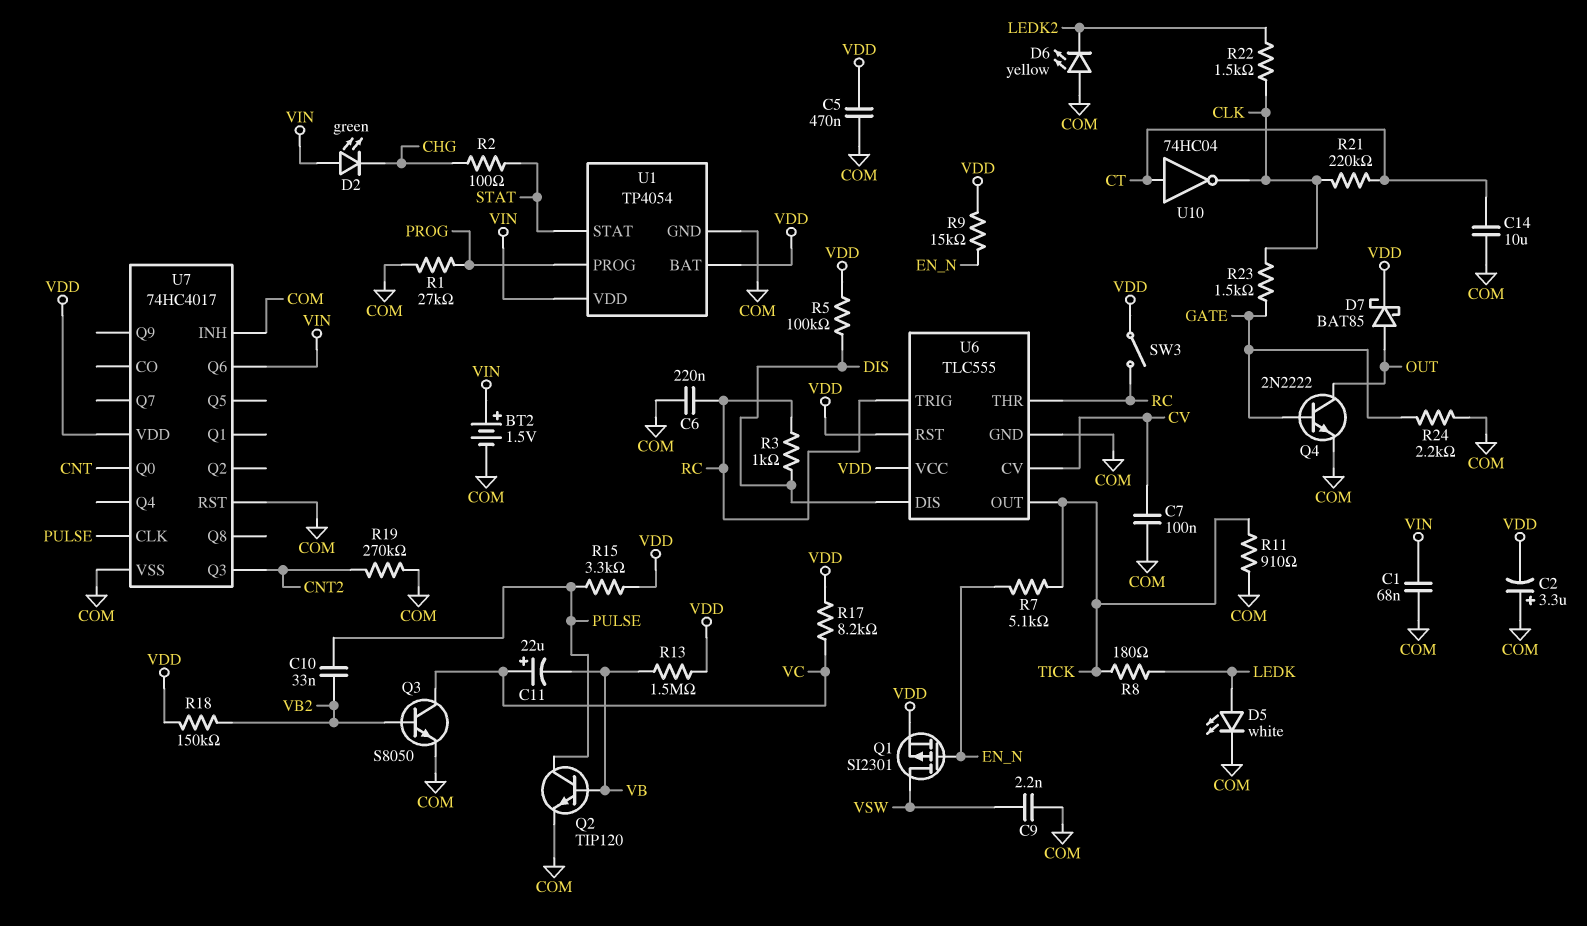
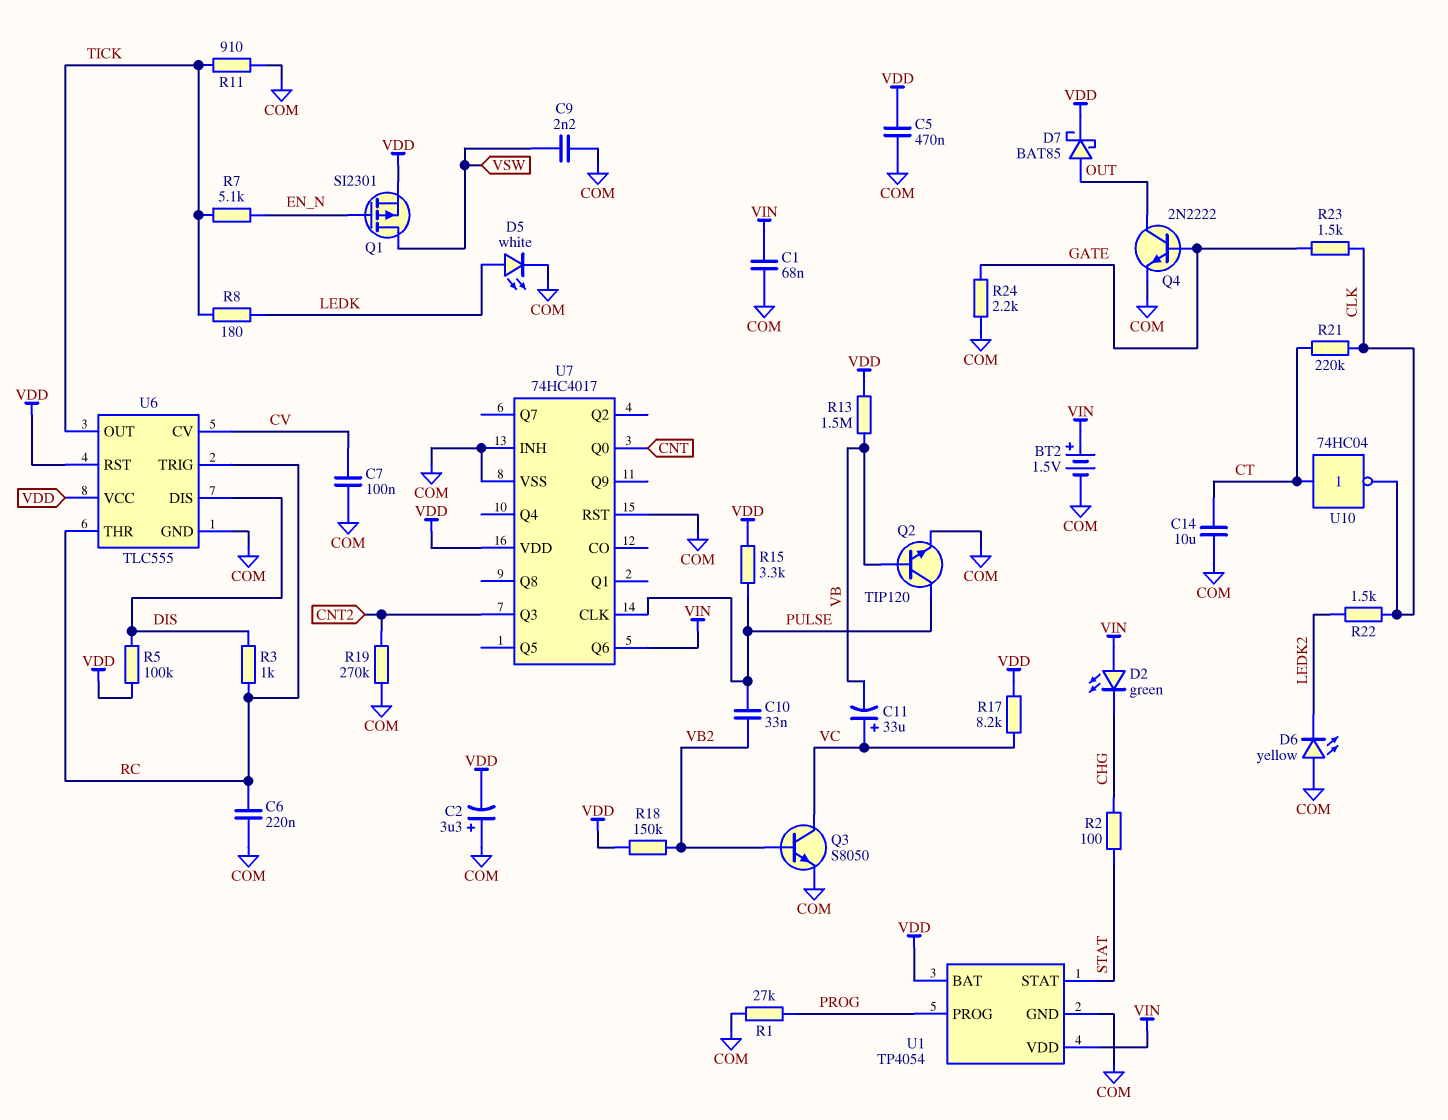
C11: 22uF (plus VC, minus VB) -> 33uF (plus VC, minus VB)
R9: 15k (EN_N, VDD) -> none
SW3: switch (RC, VDD) -> none

